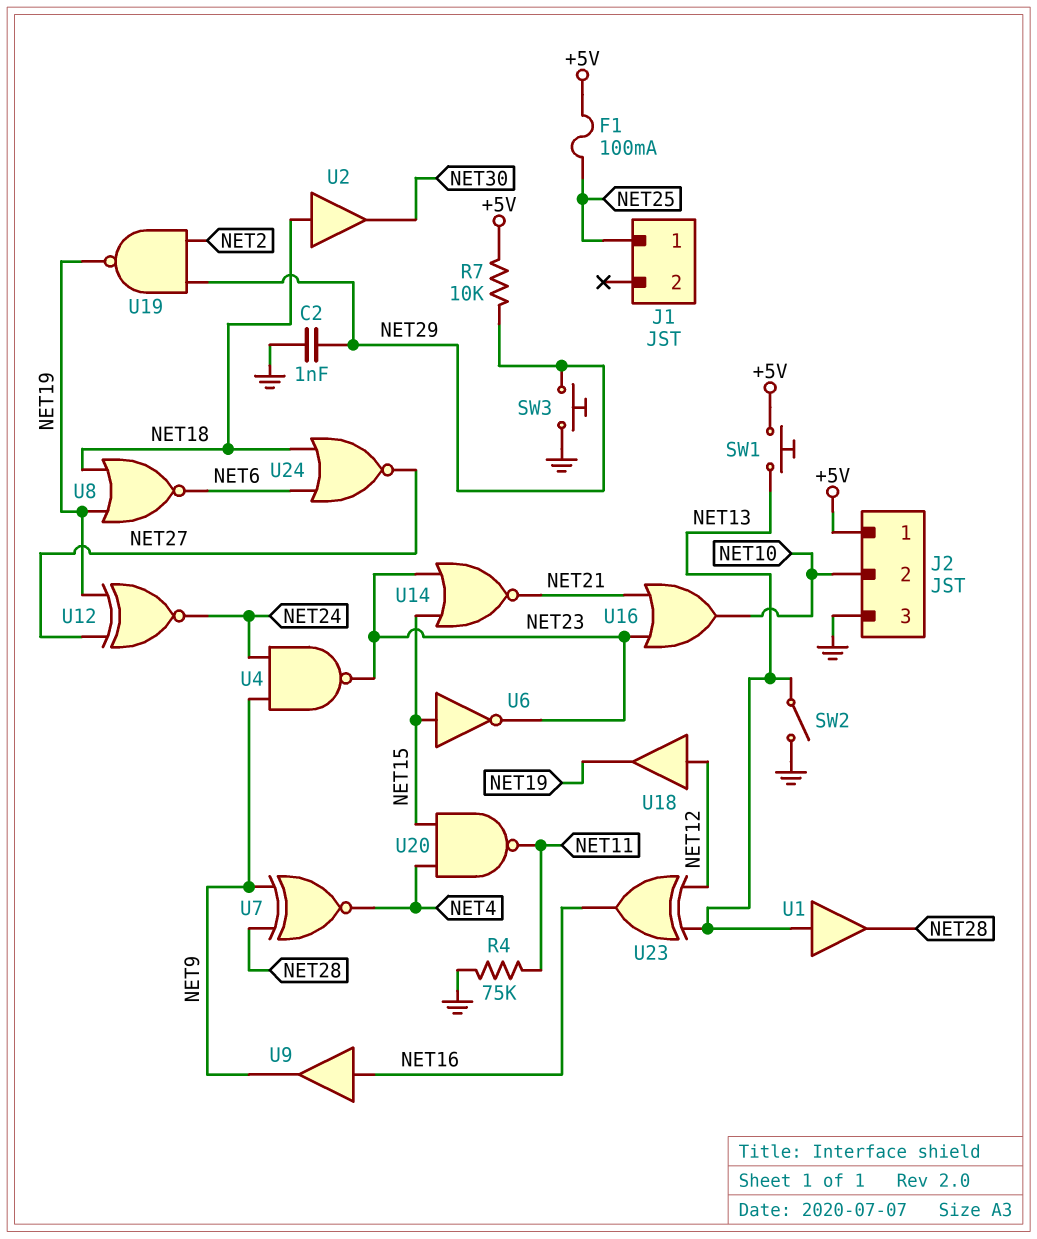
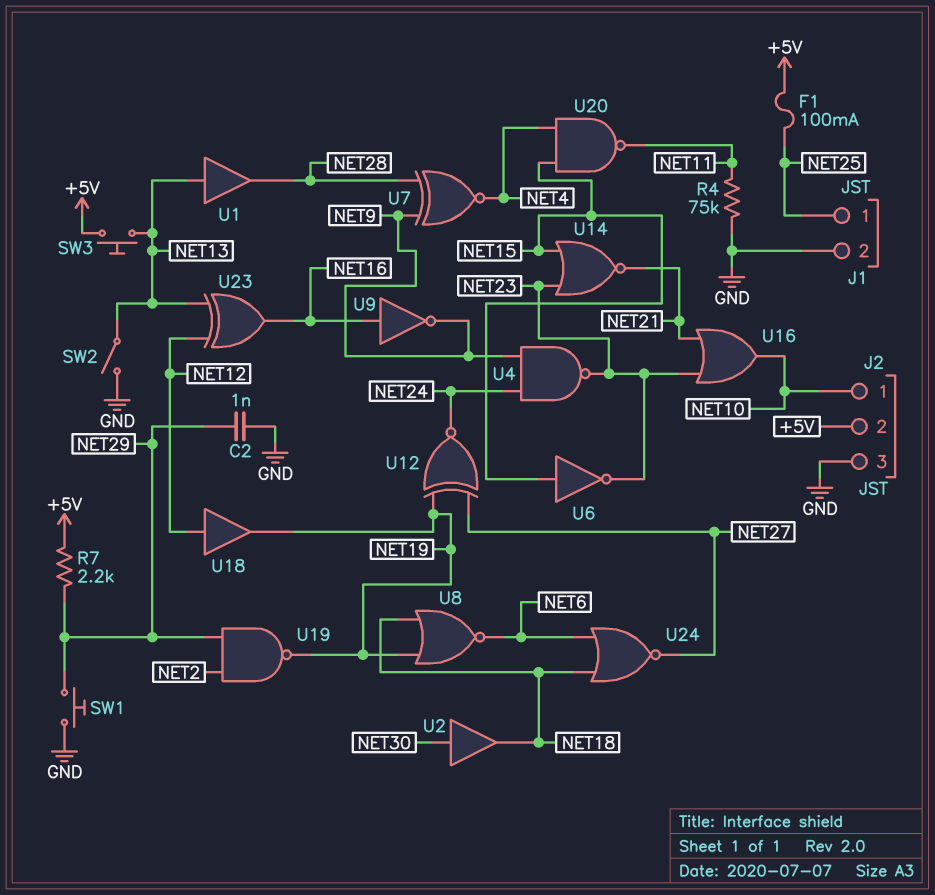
J1 pin 2: none -> GND
J2 pin 1: +5V -> NET10
J2 pin 2: NET10 -> +5V
R7: 10k (+5V, NET29) -> 2.2k (+5V, NET29)
SW1: button (+5V, NET13) -> button (GND, NET29)
SW3: button (GND, NET29) -> button (+5V, NET13)
U2: buffer (in NET18, out NET30) -> buffer (in NET30, out NET18)
U9: buffer (in NET16, out NET9) -> NOT (in NET16, out NET9)

